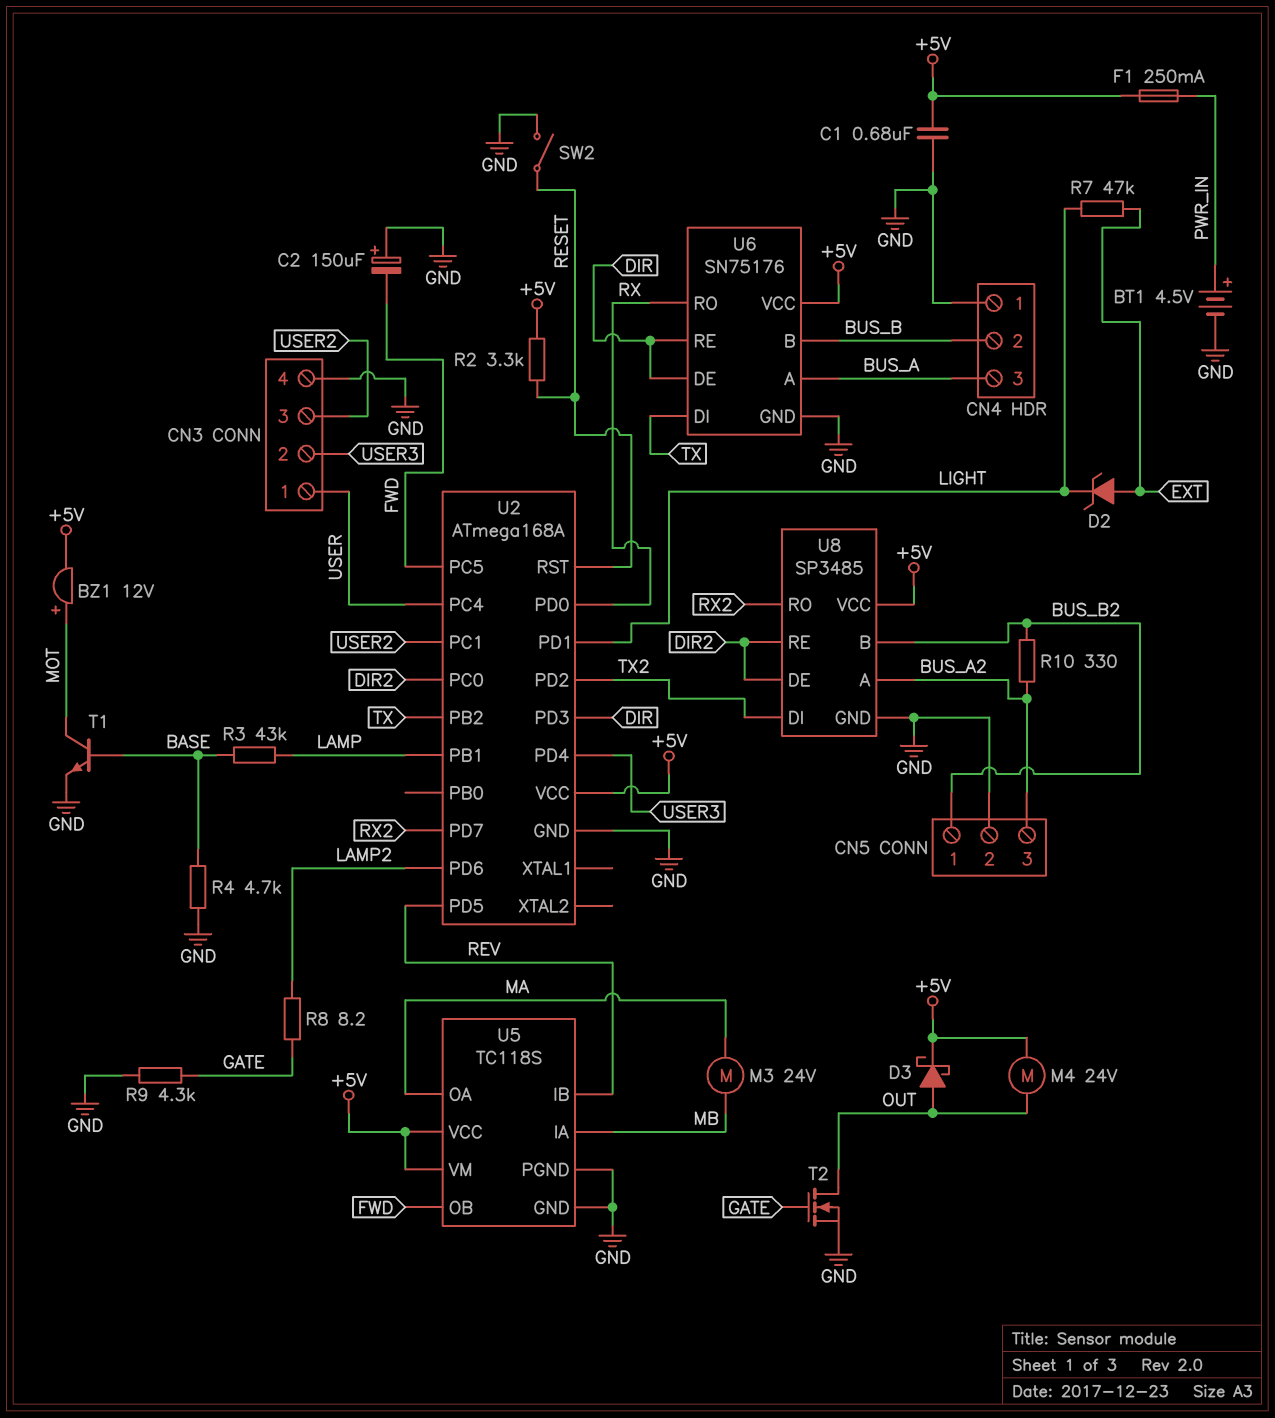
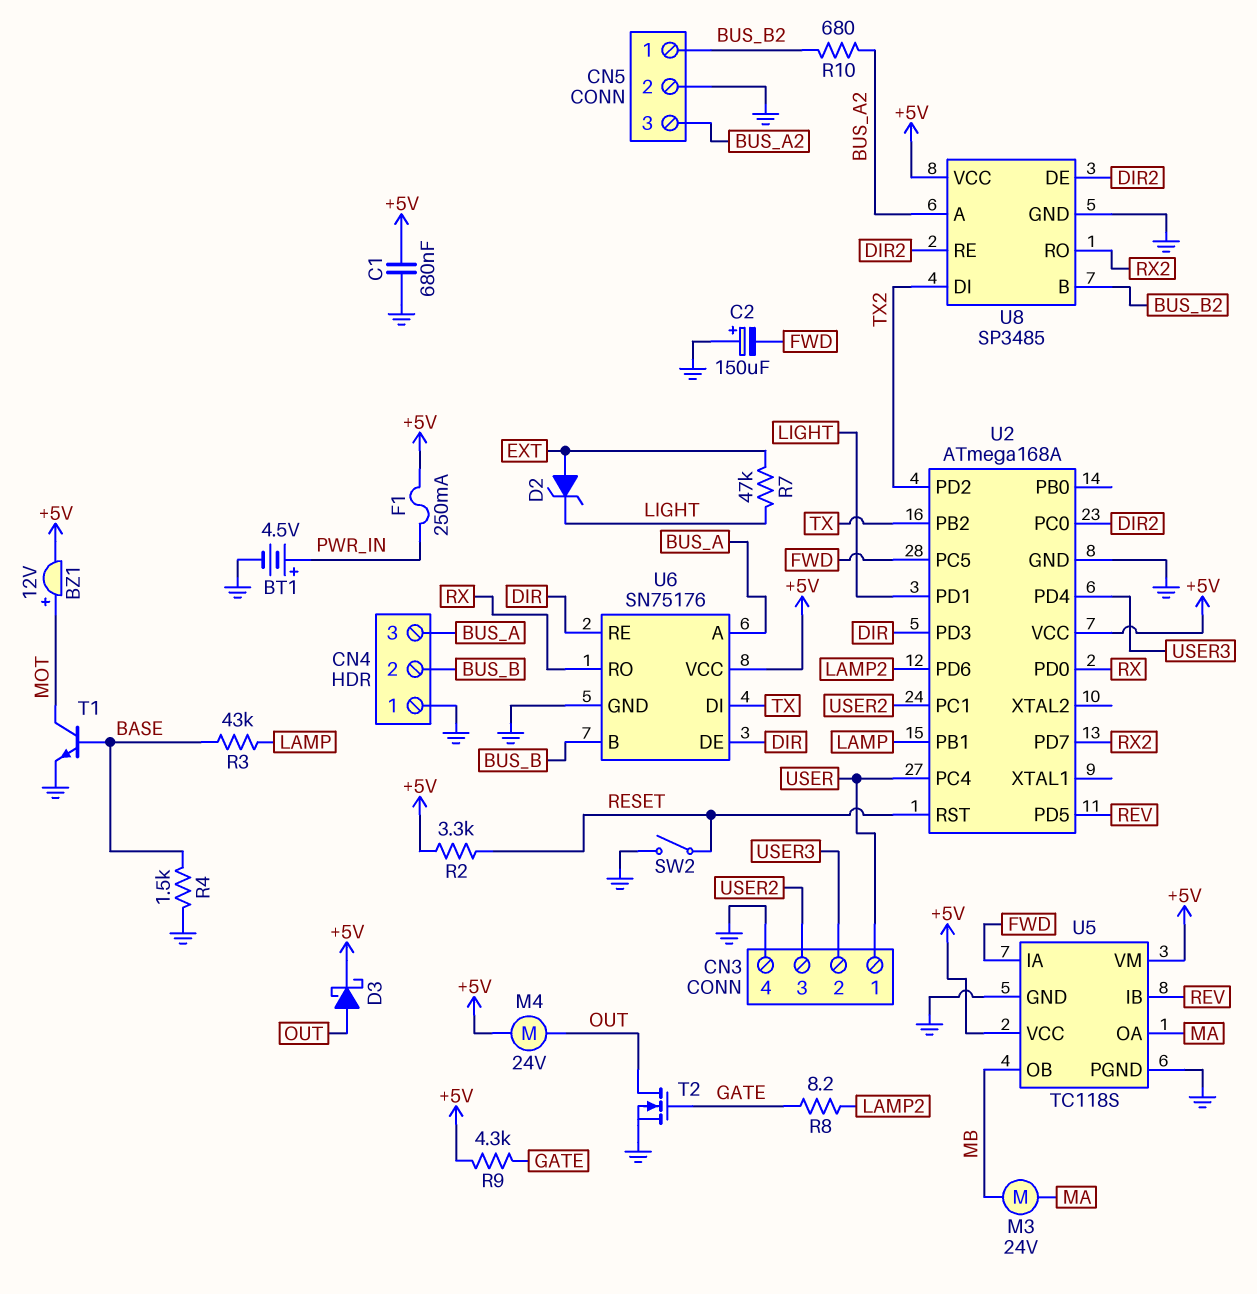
R4: 4.7k (BASE, GND) -> 1.5k (BASE, GND)
R9: 4.3k (GATE, GND) -> 4.3k (+5V, GATE)
R10: 330 (BUS_A2, BUS_B2) -> 680 (BUS_A2, BUS_B2)
U5 pin IA: MB -> FWD
U5 pin OB: FWD -> MB

